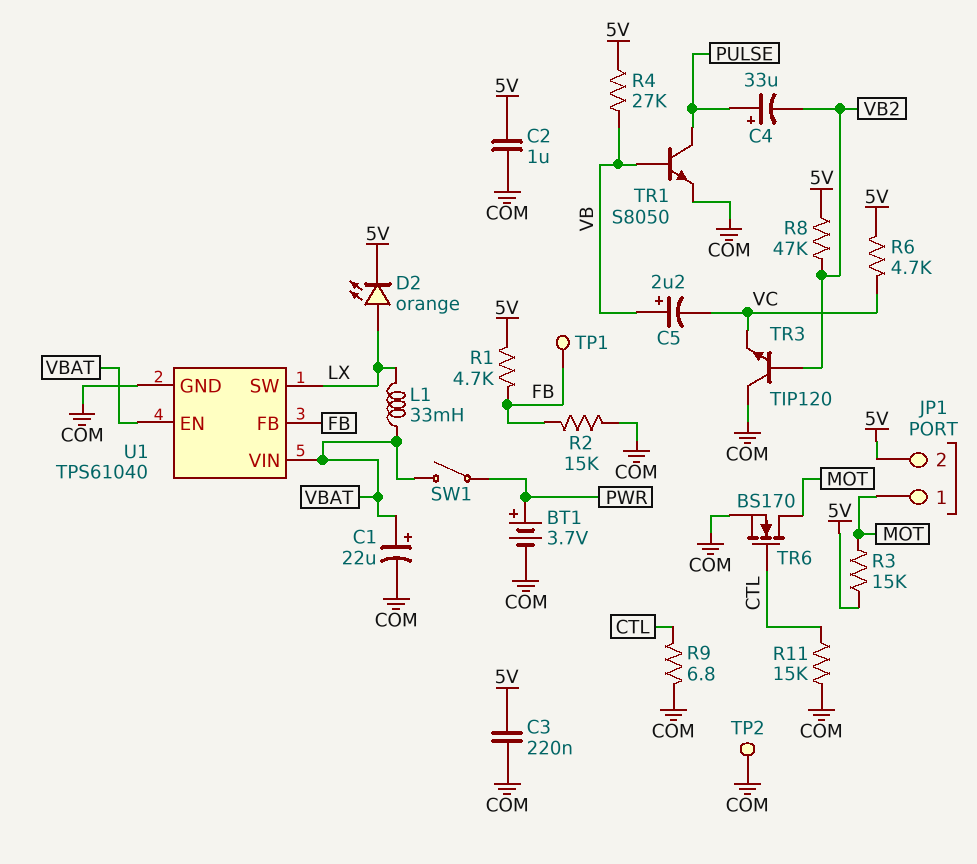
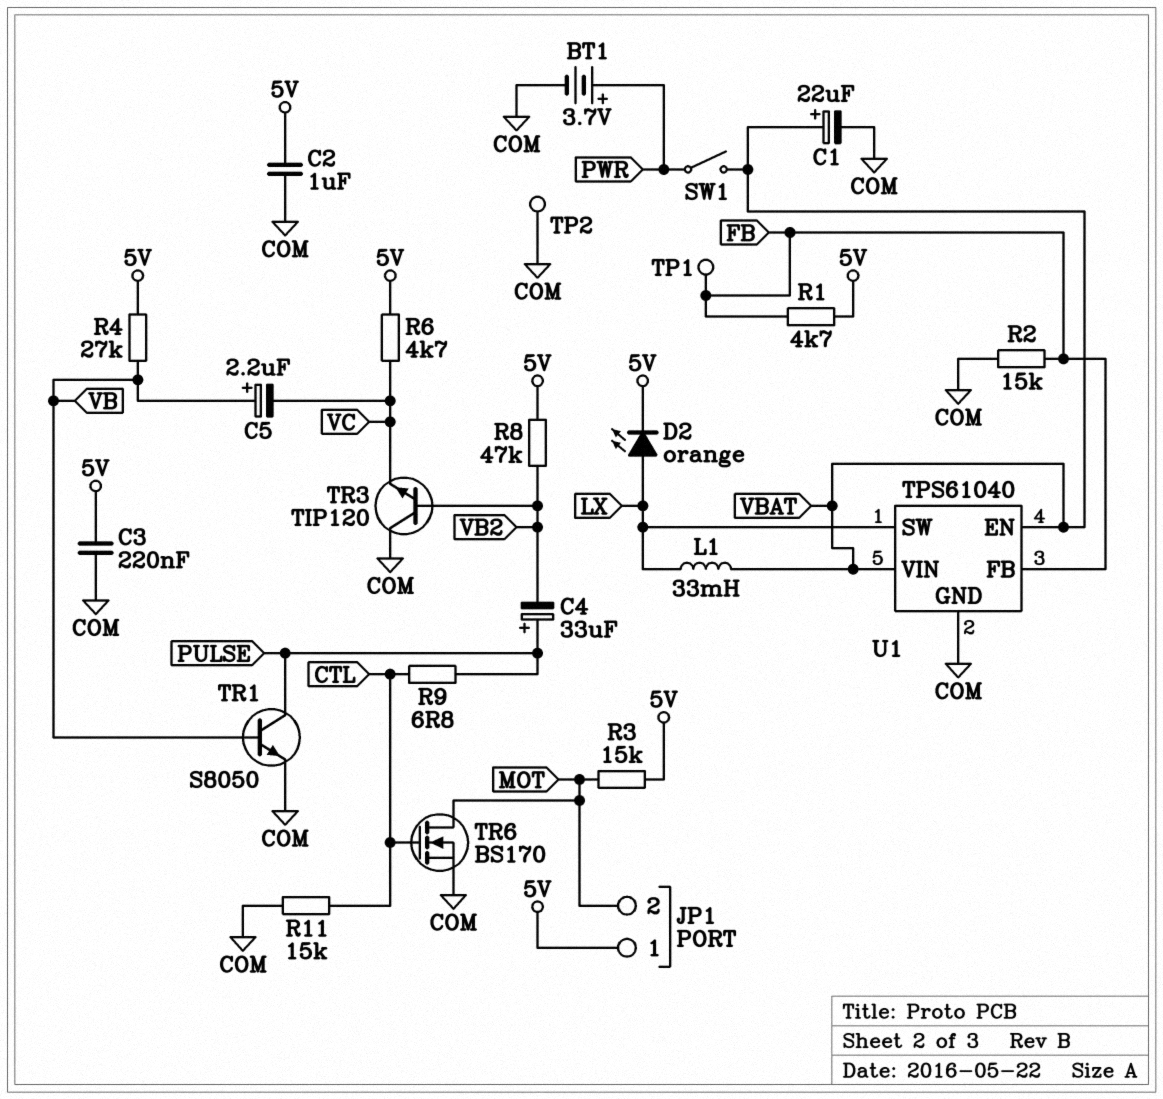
JP1 pin 1: MOT -> 5V
JP1 pin 2: 5V -> MOT
R9: 6.8 (COM, CTL) -> 6.8 (CTL, PULSE)

